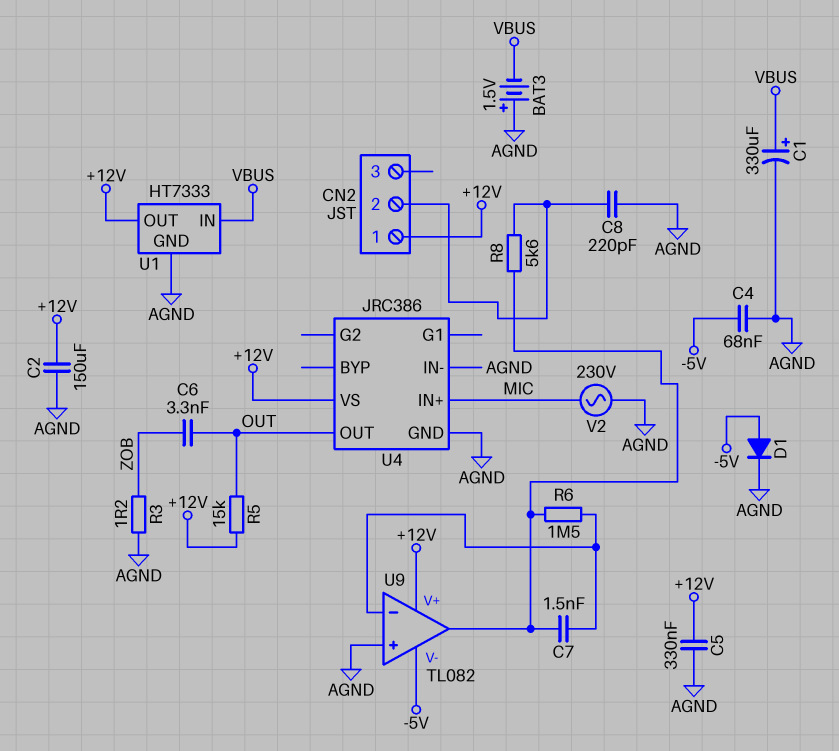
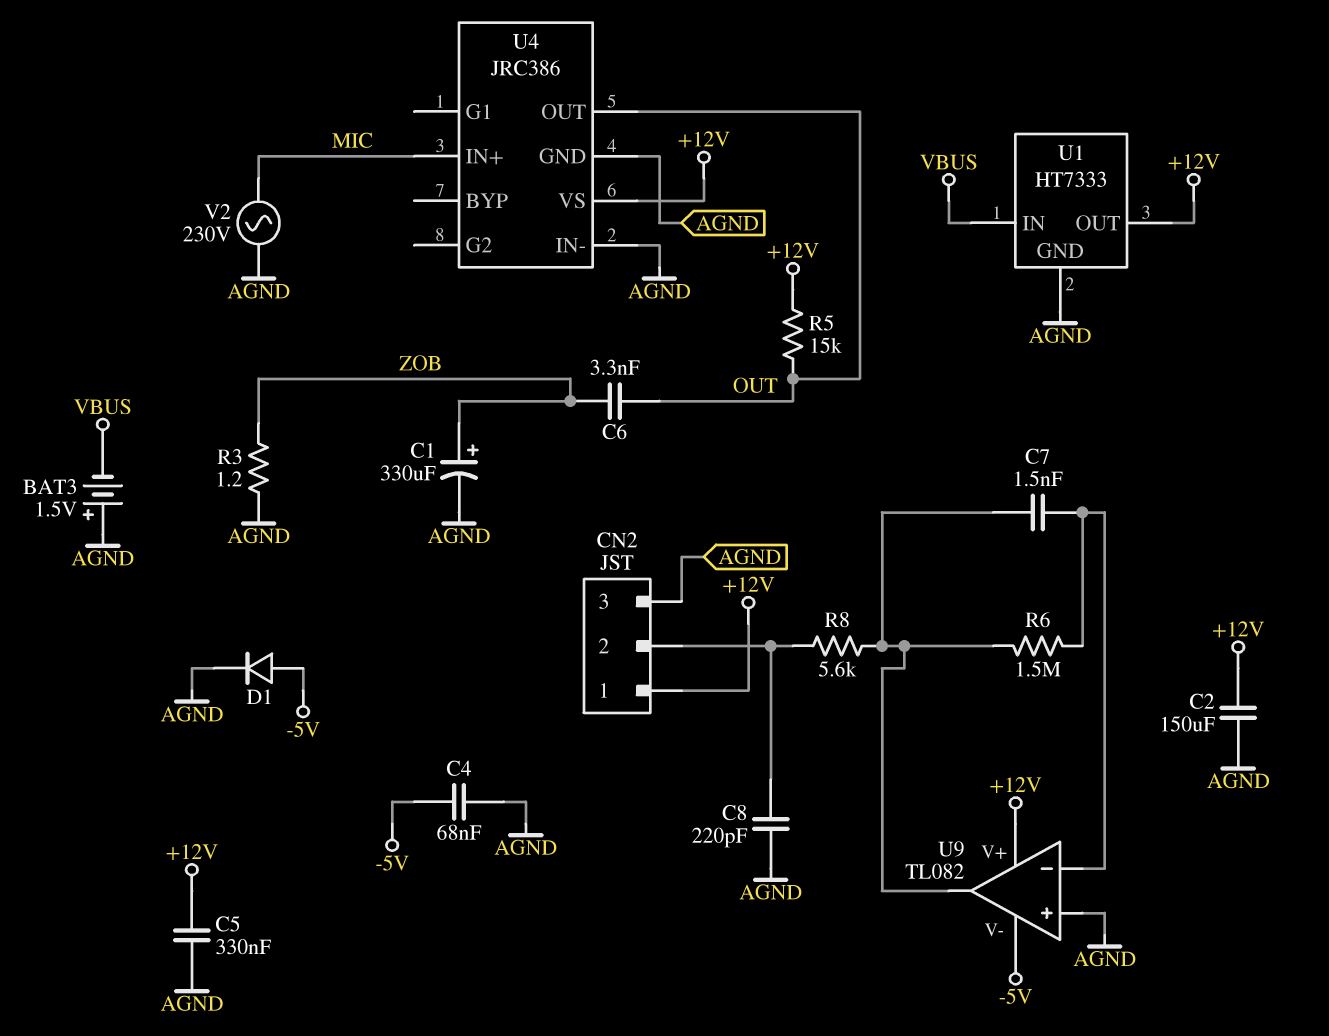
C1: 330uF (plus VBUS, minus AGND) -> 330uF (plus ZOB, minus AGND)
CN2 pin 3: none -> AGND

